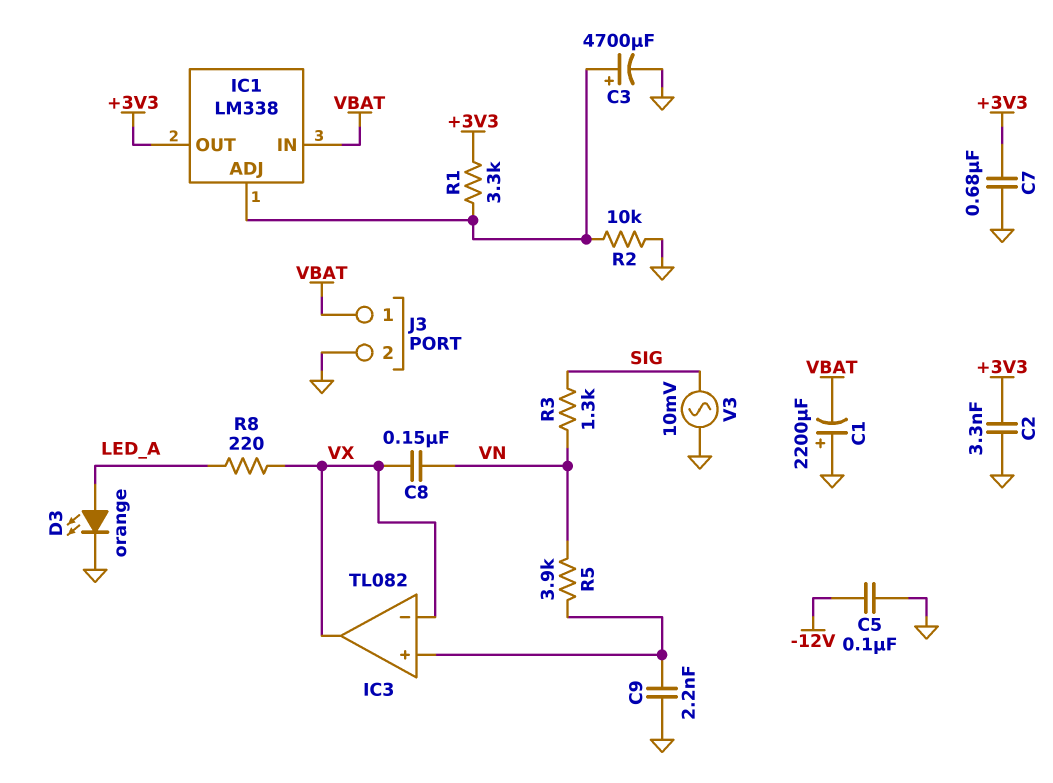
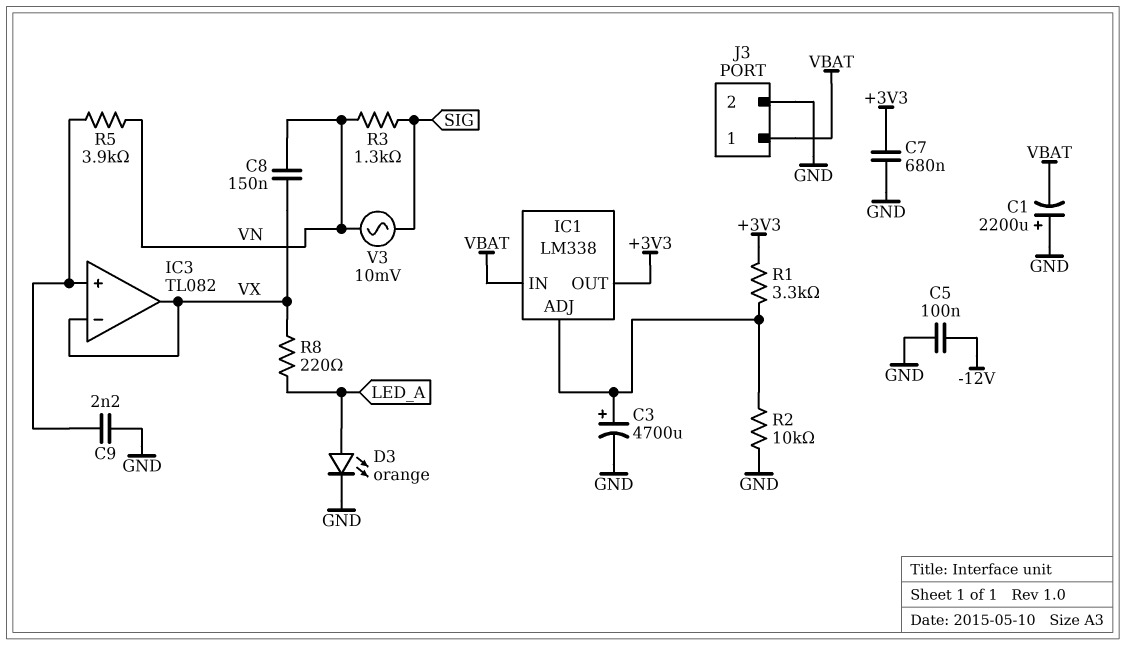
C2: 3.3nF (+3V3, GND) -> none
V3: AC 10mV (GND, SIG) -> AC 10mV (SIG, VN)

